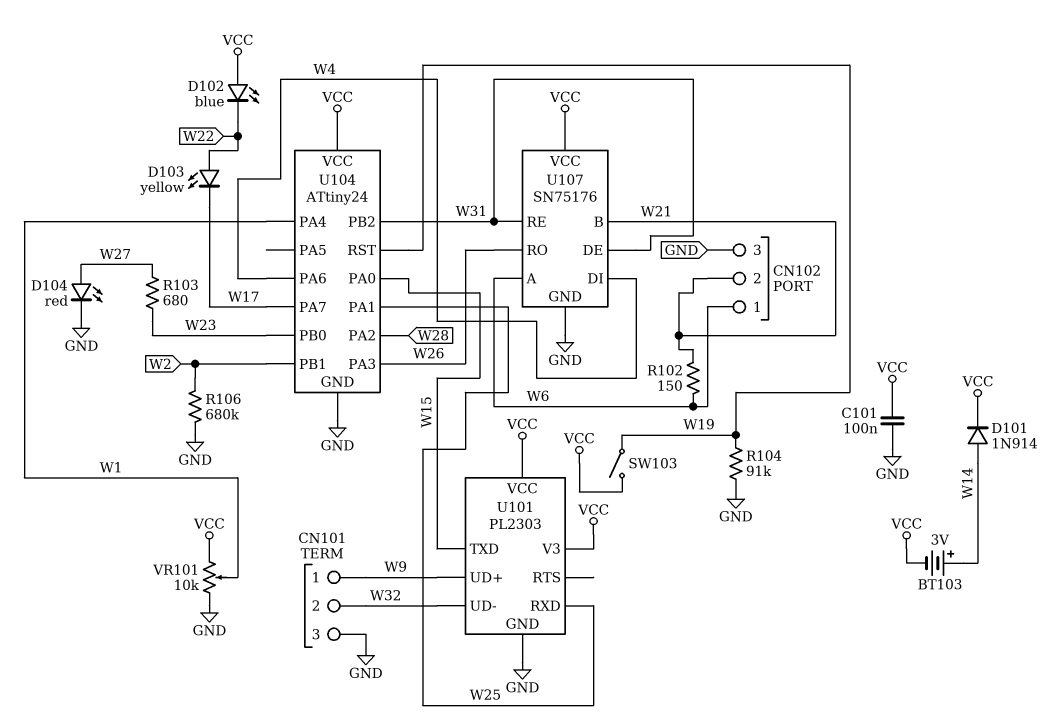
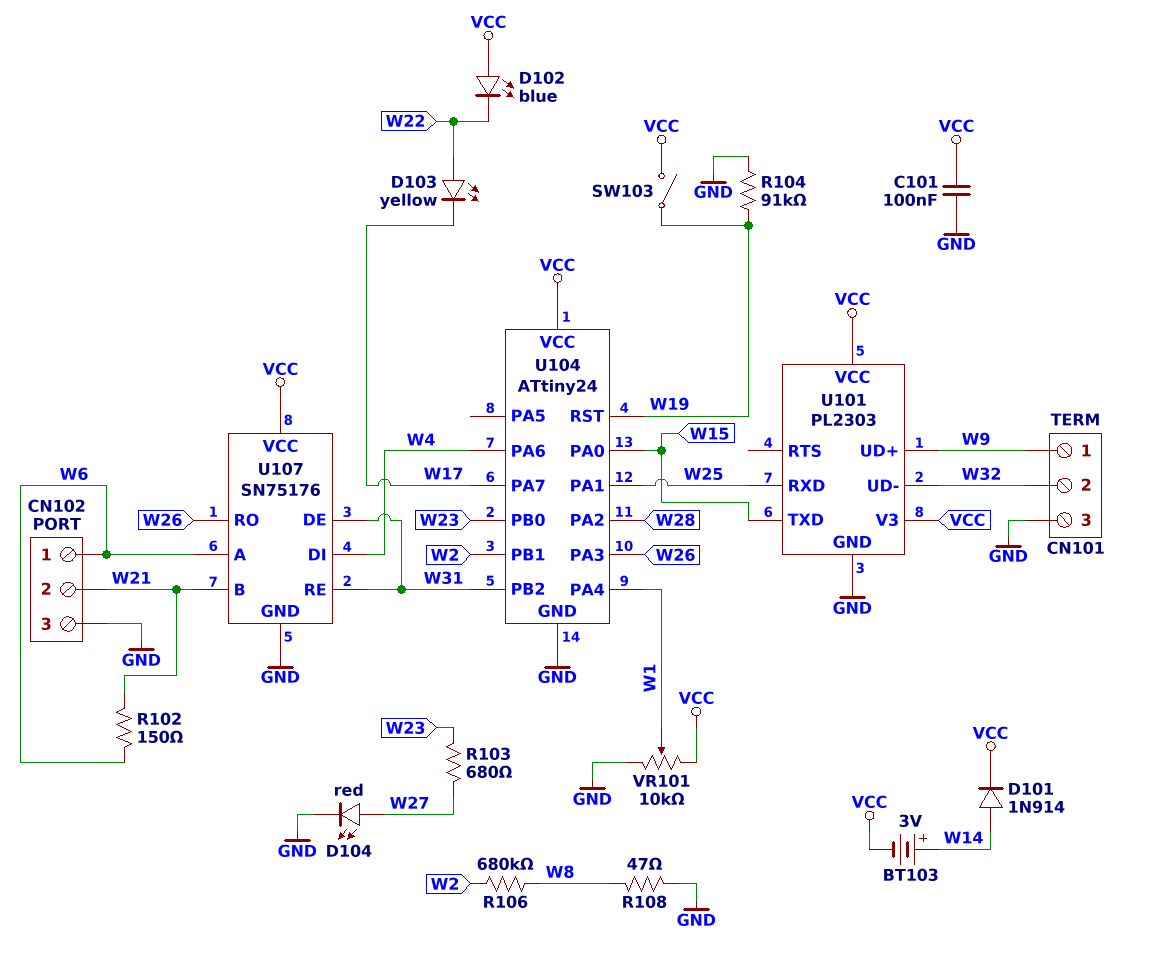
R106: 680k (GND, W2) -> 680k (W2, W8)
R108: none -> 47 (GND, W8)

